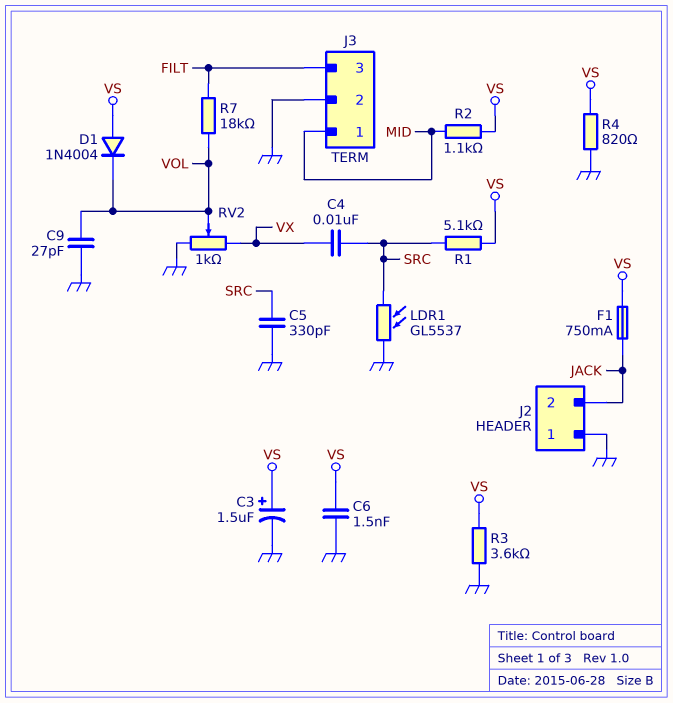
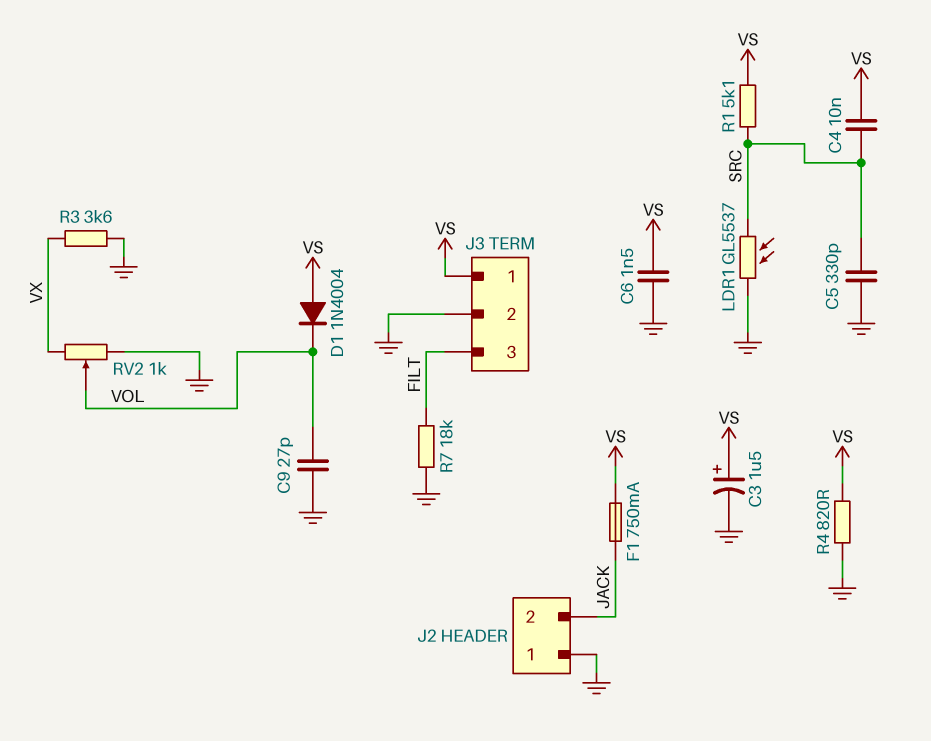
C4: 10nF (SRC, VX) -> 10nF (SRC, VS)
J3 pin 1: MID -> VS
R2: 1.1k (MID, VS) -> none
R3: 3.6k (GND, VS) -> 3.6k (GND, VX)
R7: 18k (FILT, VOL) -> 18k (FILT, GND)

